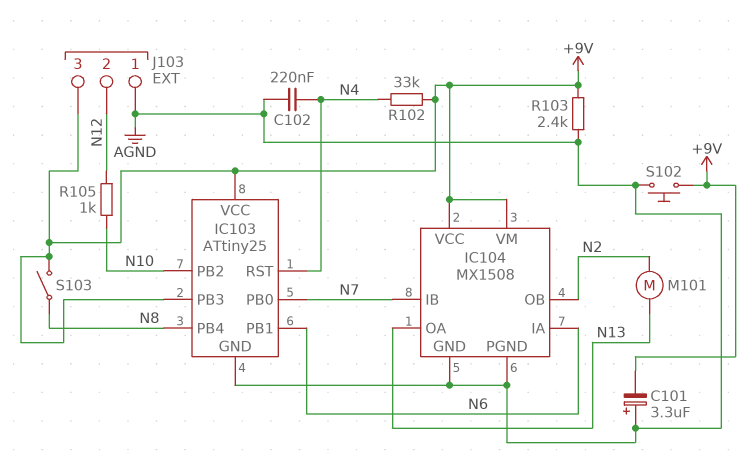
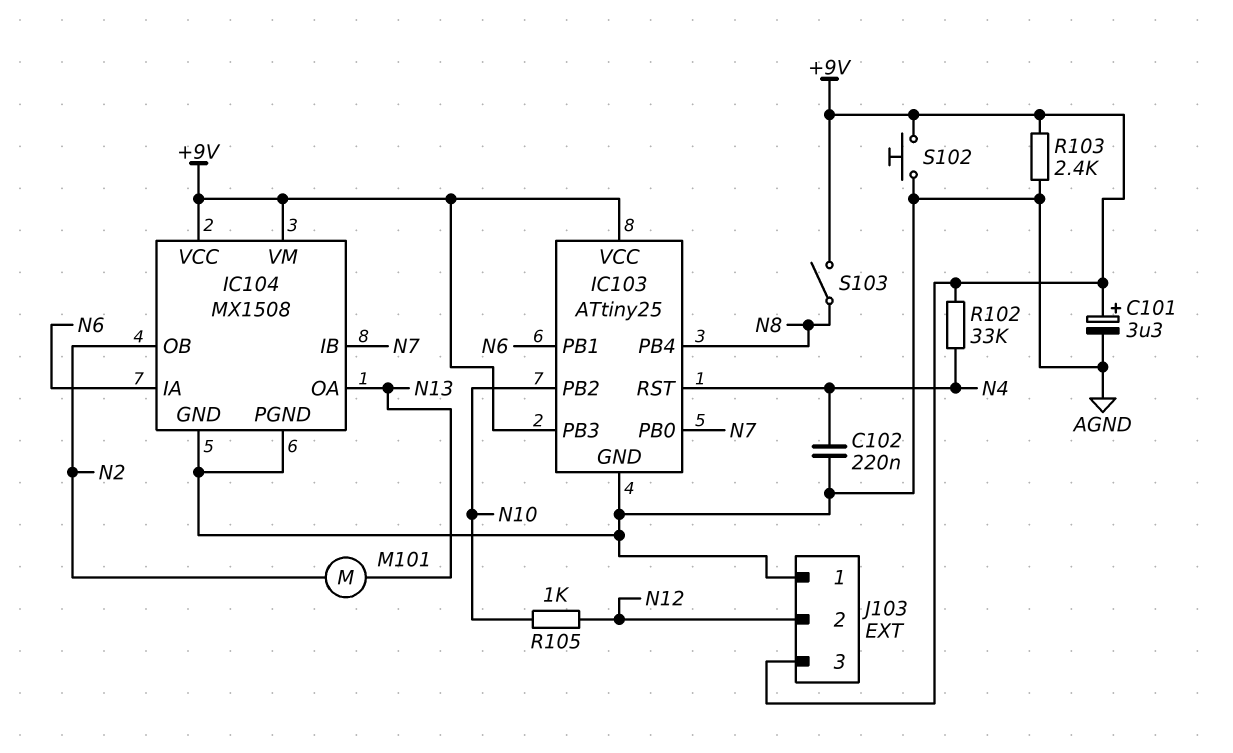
C101: 3.3uF (plus AGND, minus +9V) -> 3.3uF (plus +9V, minus AGND)

